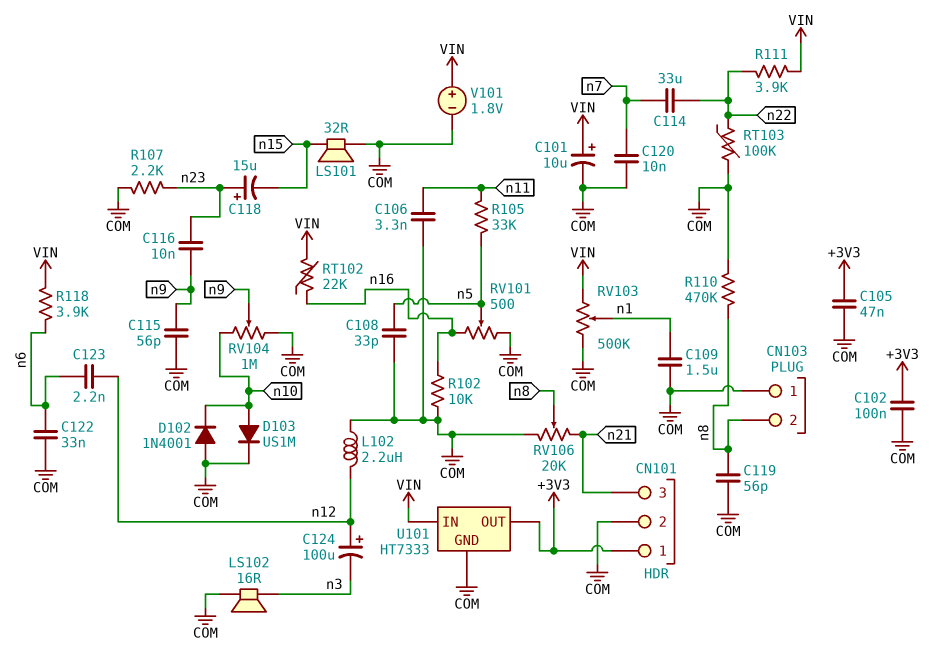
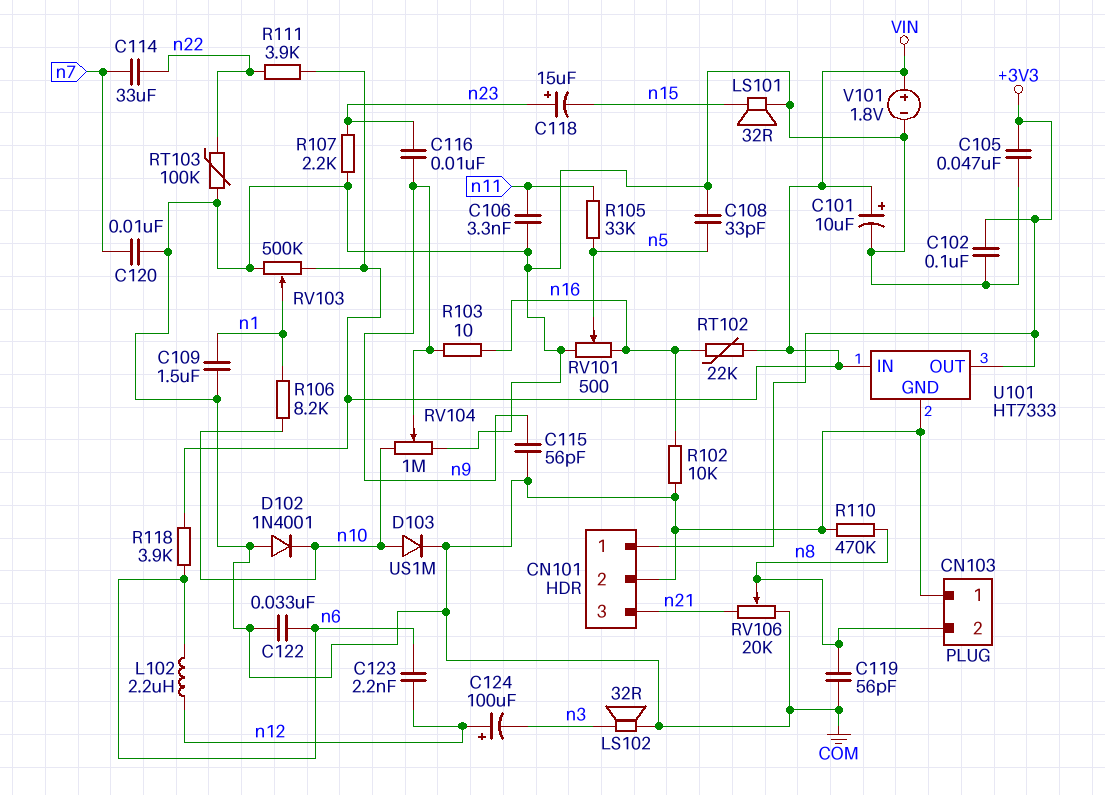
L102: 2.2uH (COM, n12) -> 2.2uH (n6, n12)
LS102: speaker 16R (COM, n3) -> speaker 32R (COM, n3)
R103: none -> 10 (n9, n16)
R106: none -> 8.2k (n1, n10)

